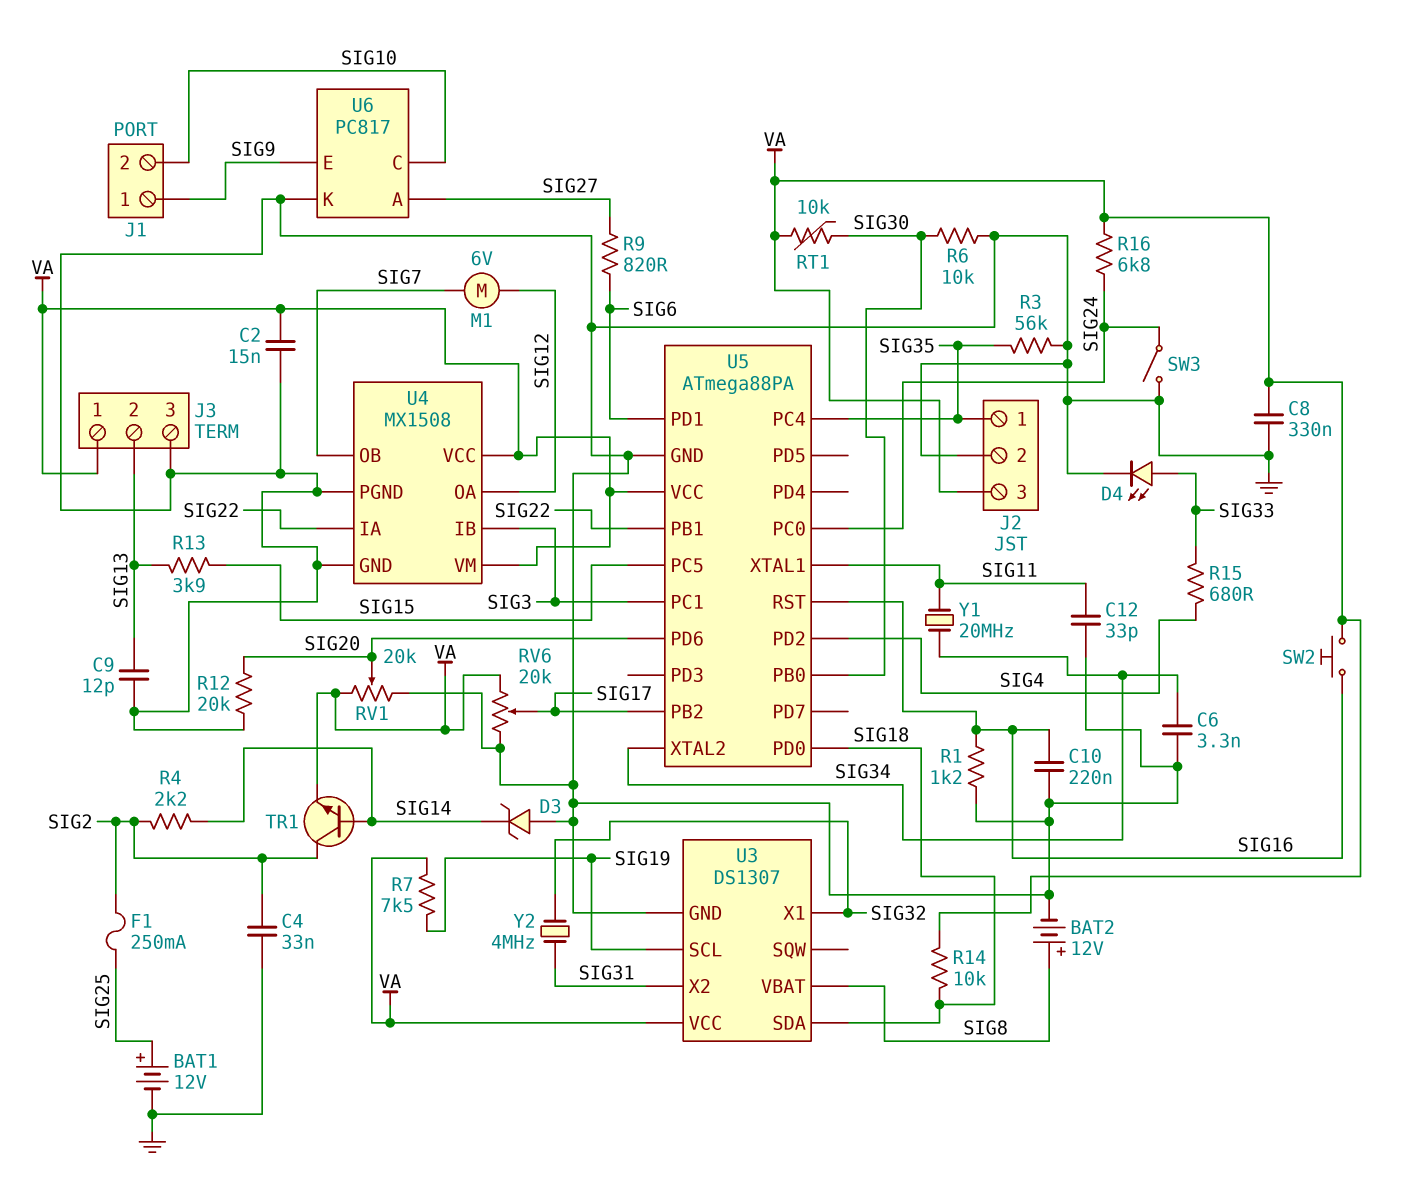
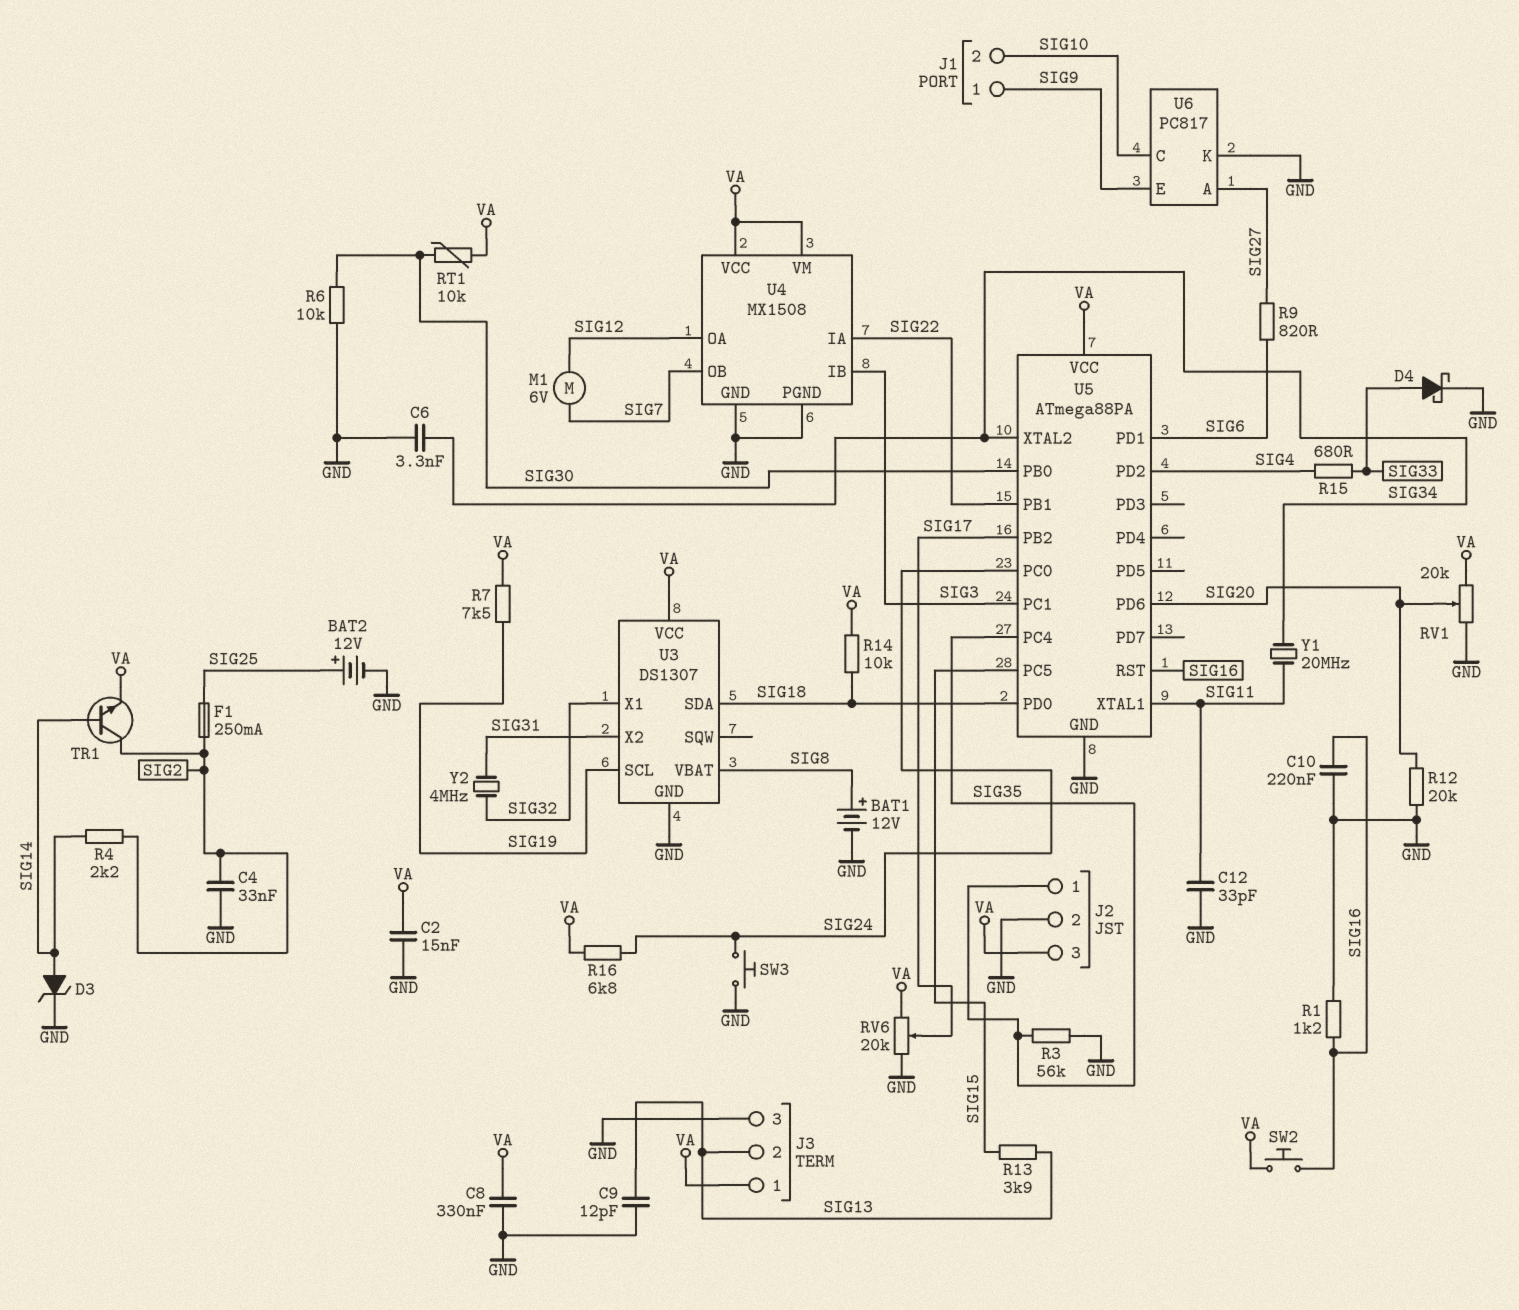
BAT1: 12V (plus SIG25, minus GND) -> 12V (plus SIG8, minus GND)
BAT2: 12V (plus SIG8, minus GND) -> 12V (plus SIG25, minus GND)
D3: zener (A GND, K SIG14) -> zener (A SIG14, K GND)
D4: LED (A SIG33, K GND) -> schottky (A SIG33, K GND)
SW3: switch (GND, SIG24) -> button (GND, SIG24)

